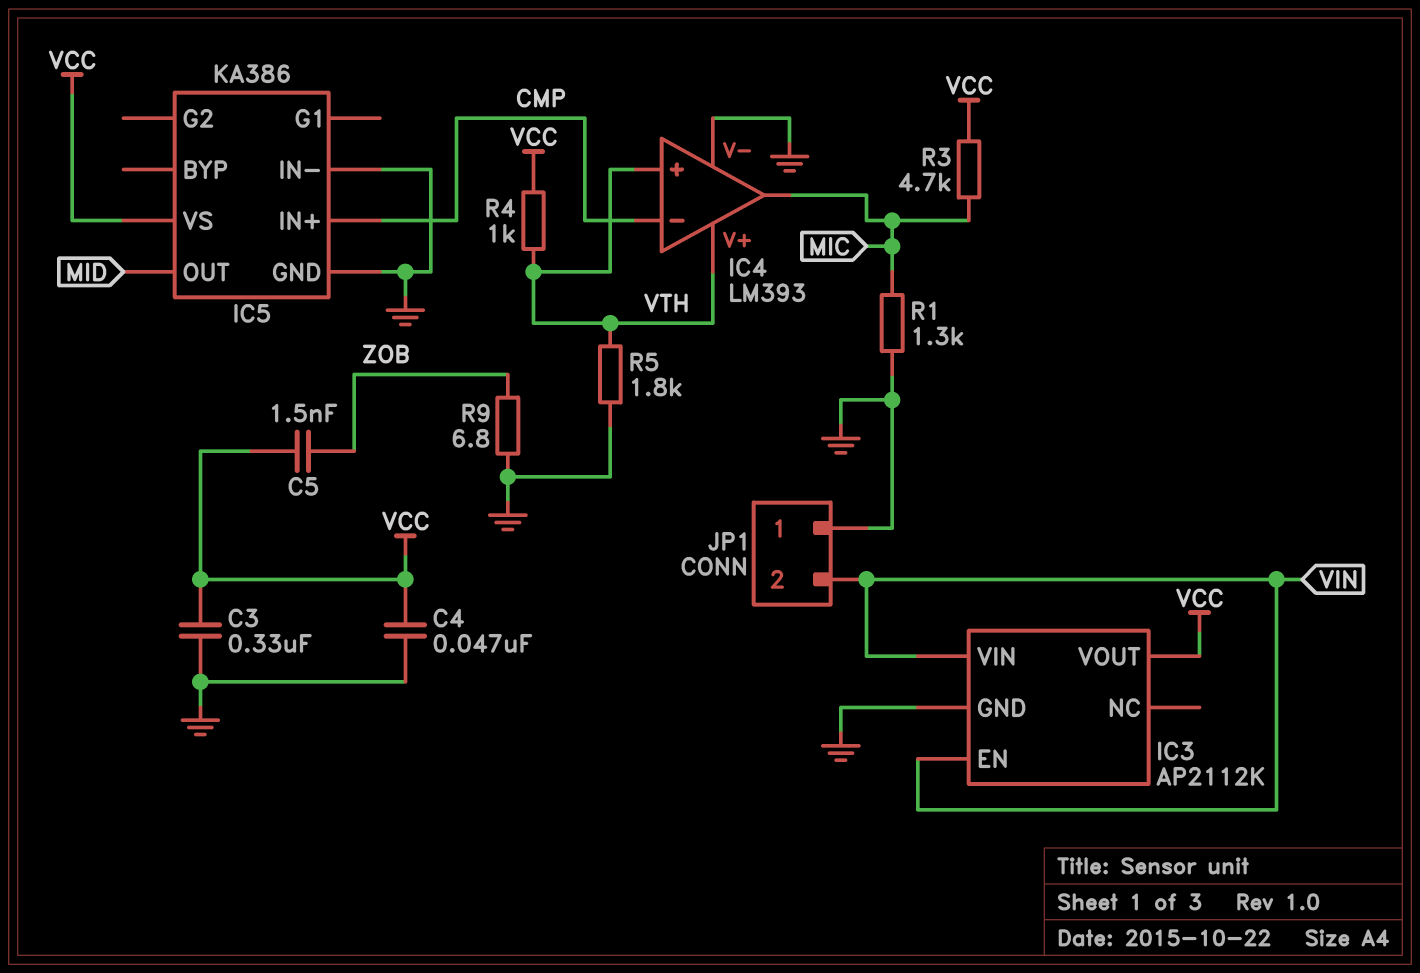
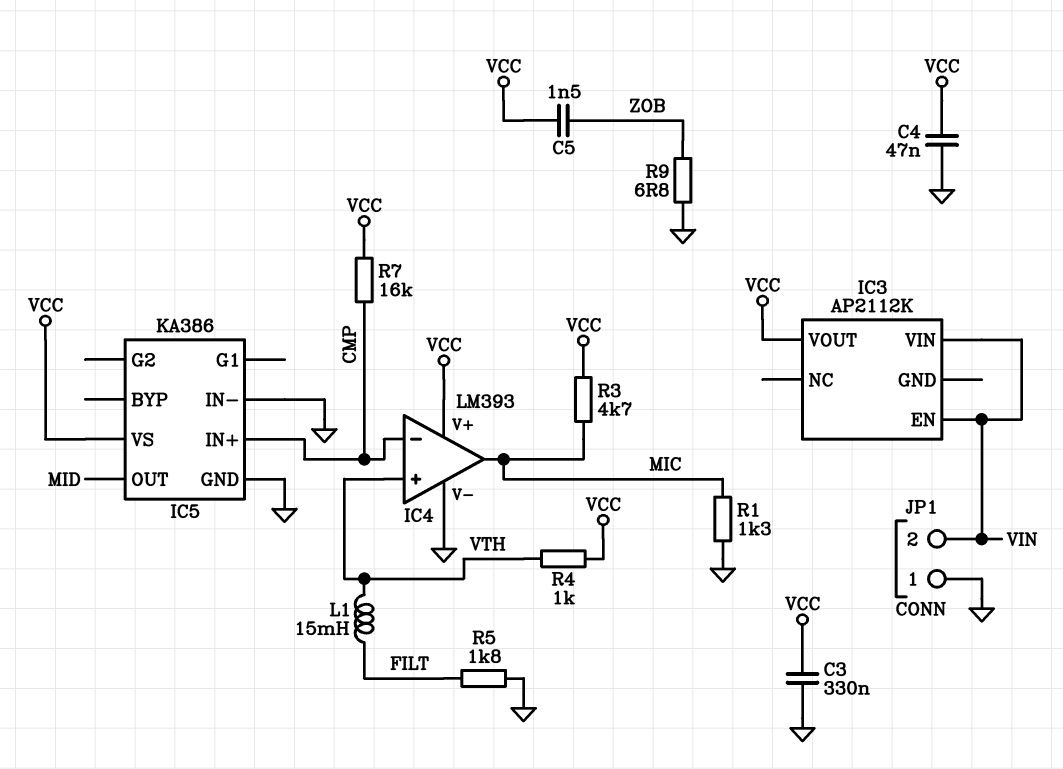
IC3 pin GND: GND -> none
IC4 pin V+: VTH -> VCC
L1: none -> 15mH (FILT, VTH)
R5: 1.8k (GND, VTH) -> 1.8k (FILT, GND)
R7: none -> 16k (CMP, VCC)

